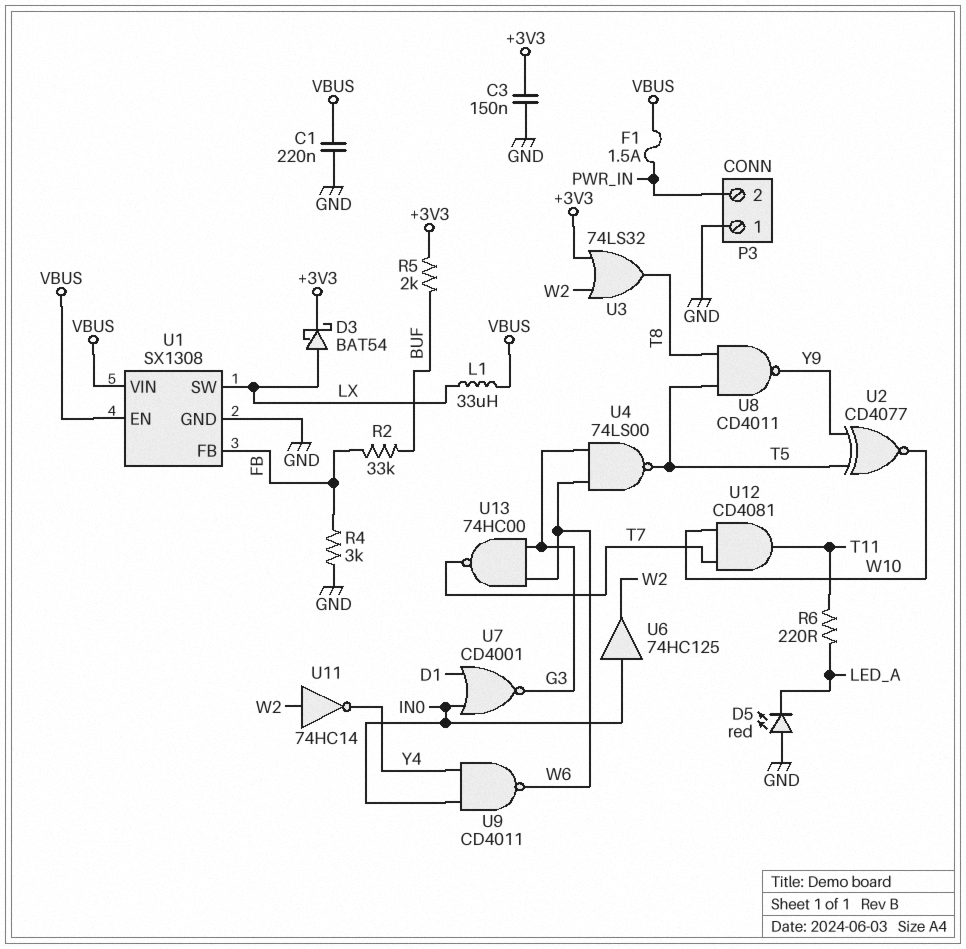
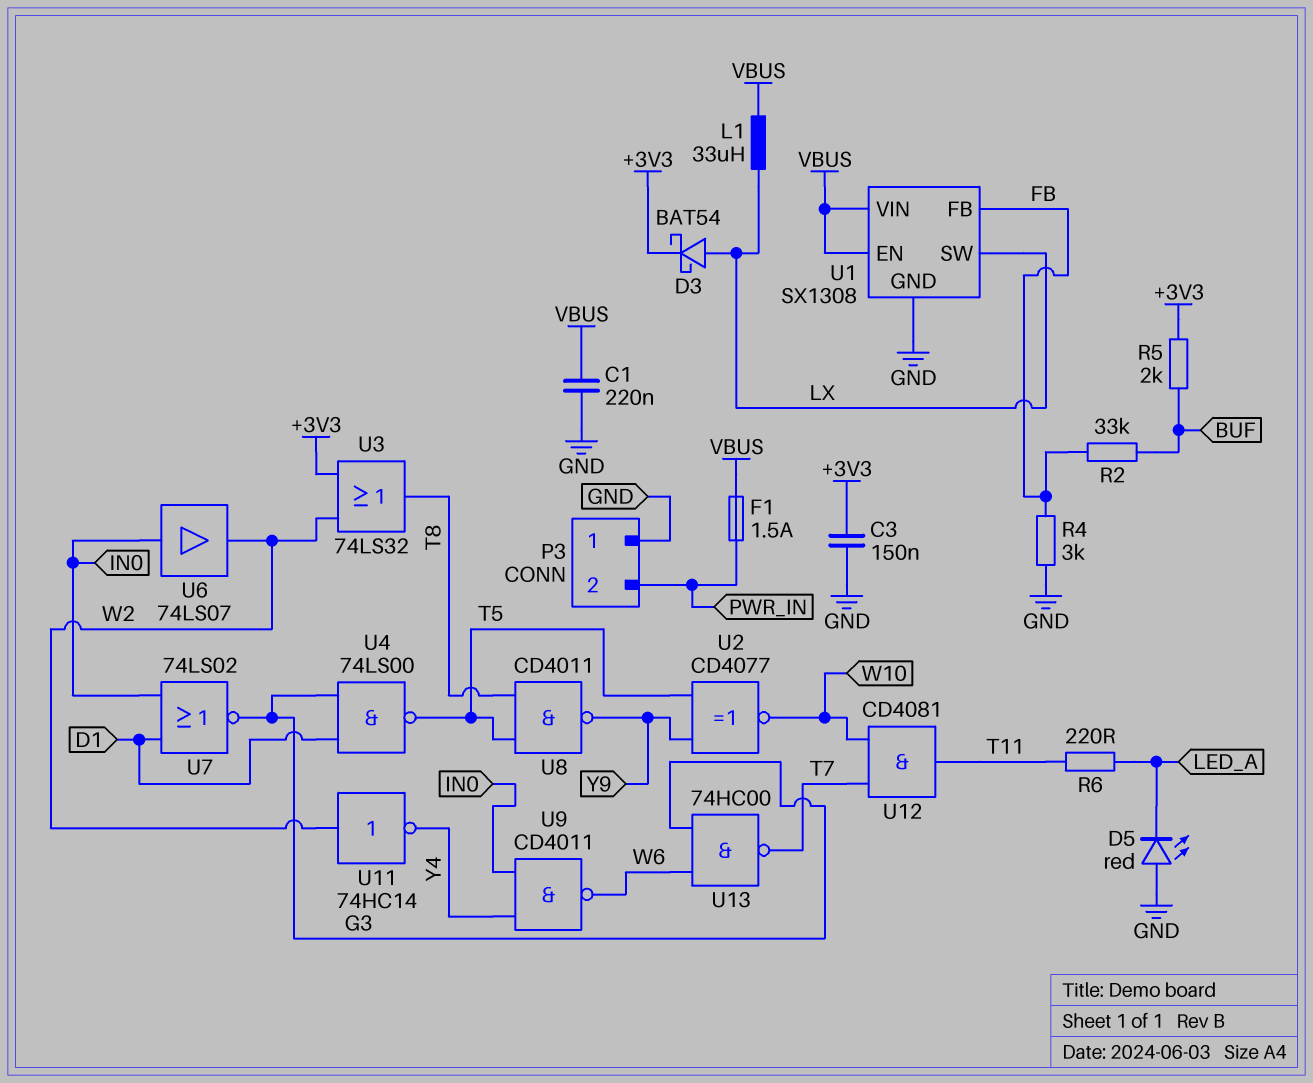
U4: NAND 74LS00 (in G3, in W6, out T5) -> NAND 74LS00 (in D1, in G3, out T5)
U6: buffer 74HC125 (in IN0, out W2) -> buffer 74LS07 (in IN0, out W2)
U7: NOR CD4001 (in D1, in IN0, out G3) -> NOR 74LS02 (in D1, in IN0, out G3)

